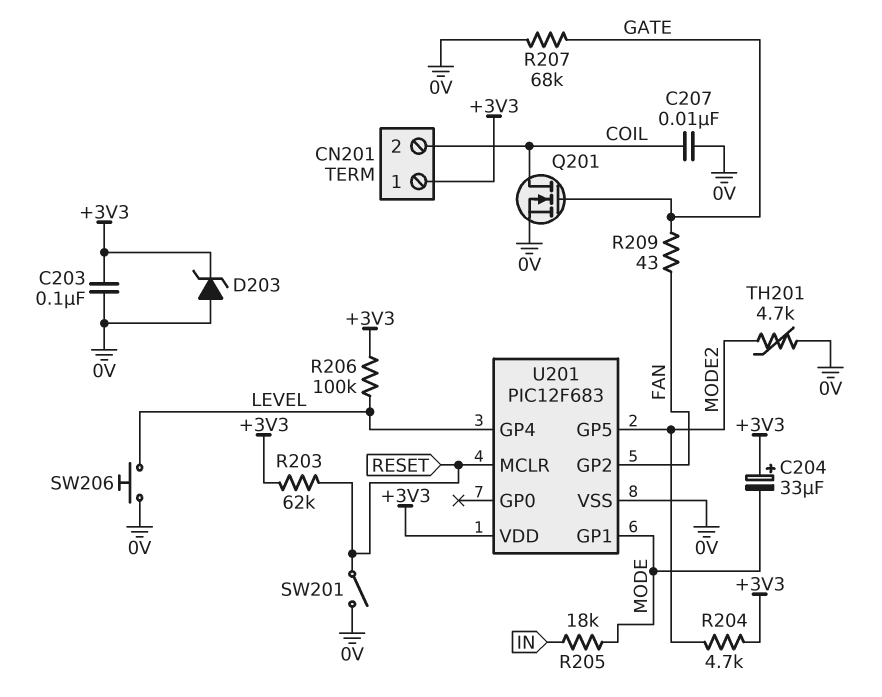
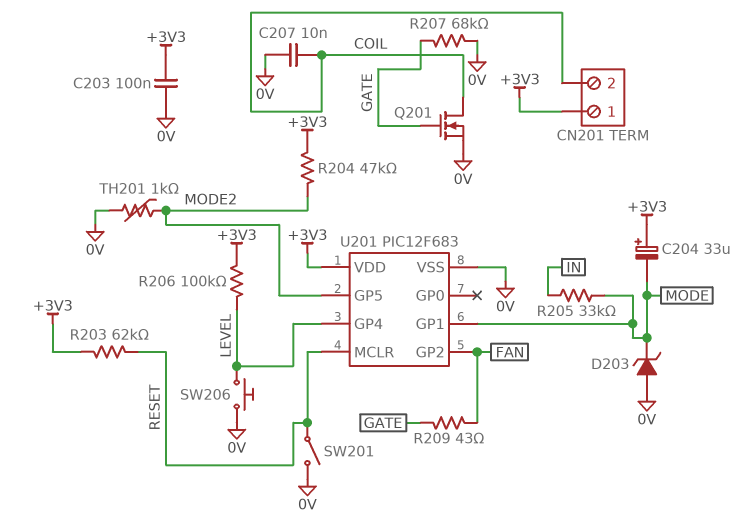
D203: zener (A 0V, K +3V3) -> zener (A 0V, K MODE)
R204: 4.7k (+3V3, MODE2) -> 47k (+3V3, MODE2)
R205: 18k (IN, MODE) -> 33k (IN, MODE)
TH201: 4.7k (0V, MODE2) -> 1k (0V, MODE2)

